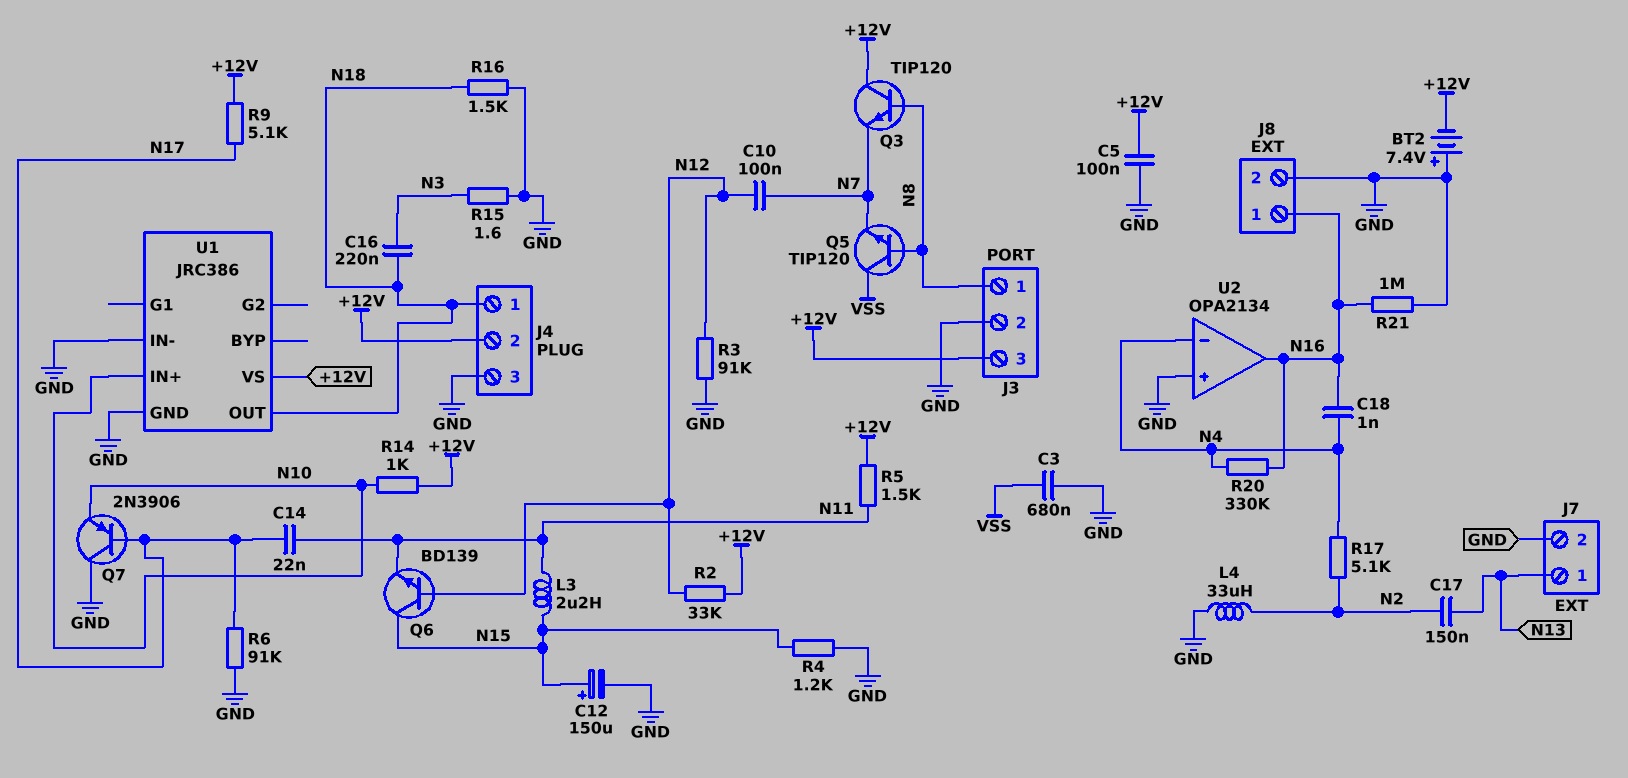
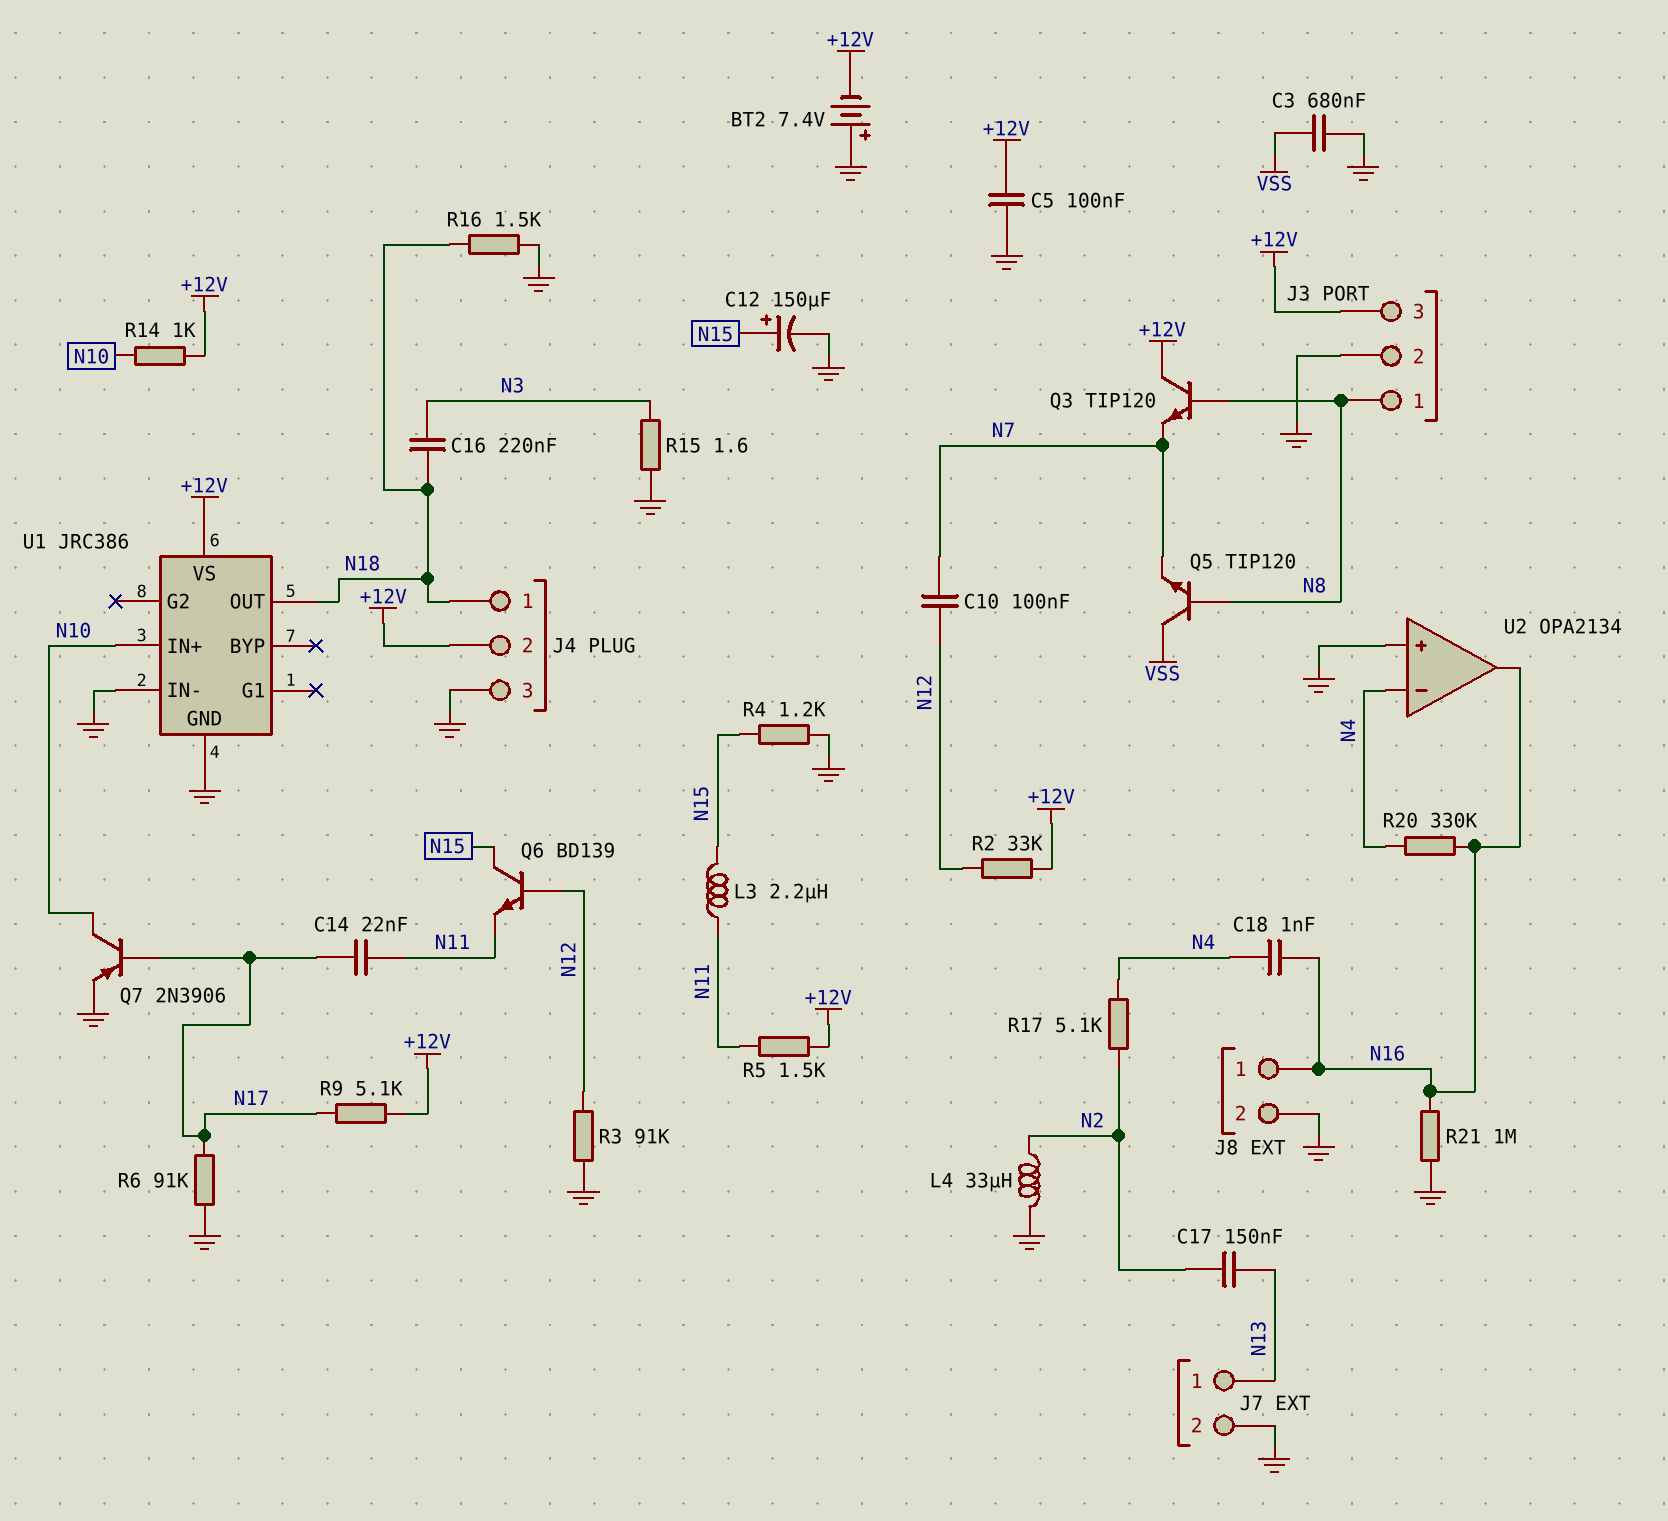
Q7: PNP 2N3906 (B N17, C GND, E N10) -> PNP 2N3906 (B N17, C N10, E GND)

